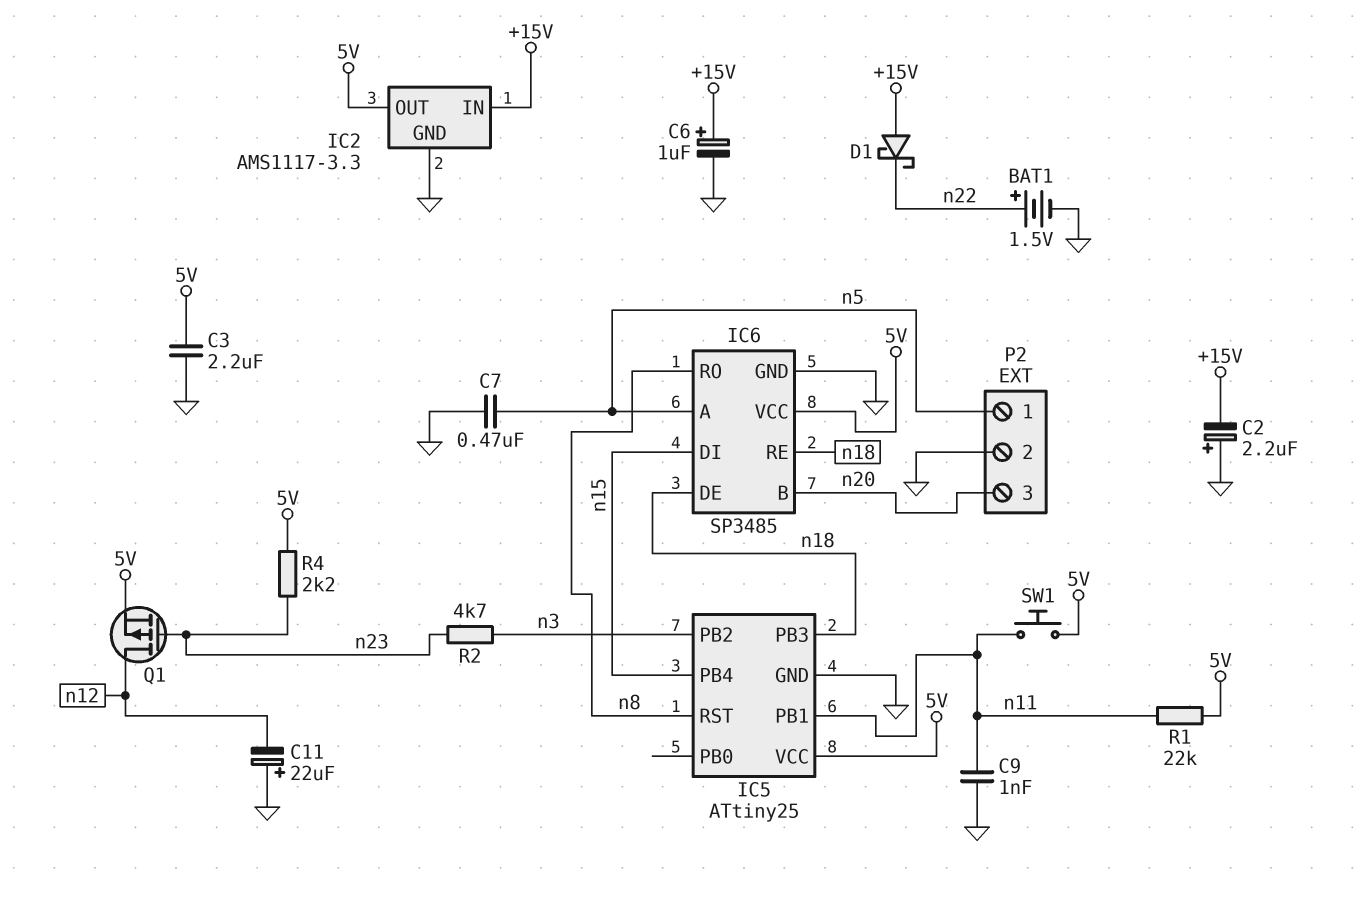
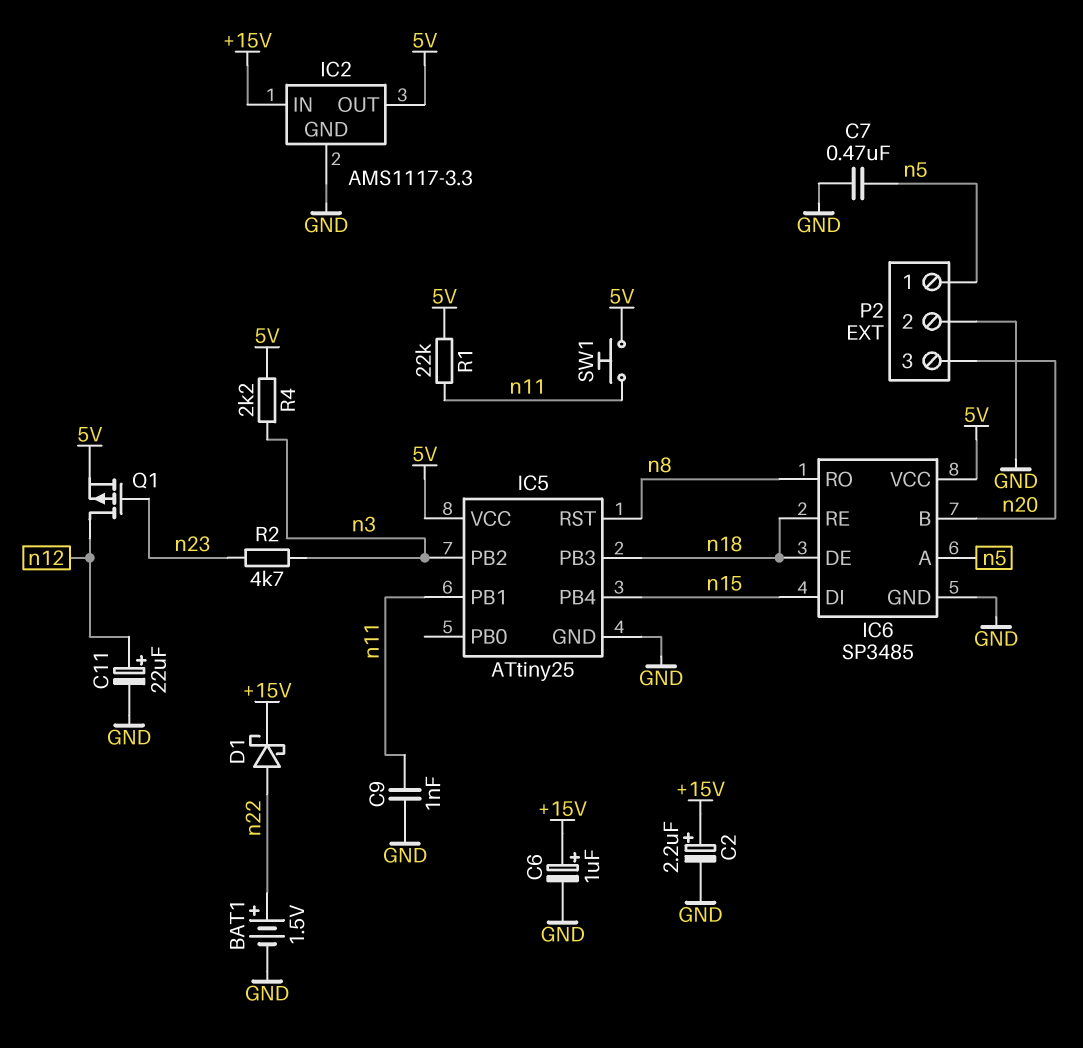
C2: 2.2uF (plus GND, minus +15V) -> 2.2uF (plus +15V, minus GND)
C3: 2.2uF (5V, GND) -> none
C11: 22uF (plus GND, minus n12) -> 22uF (plus n12, minus GND)
D1: schottky (A +15V, K n22) -> schottky (A n22, K +15V)
R4: 2.2k (5V, n23) -> 2.2k (5V, n3)

